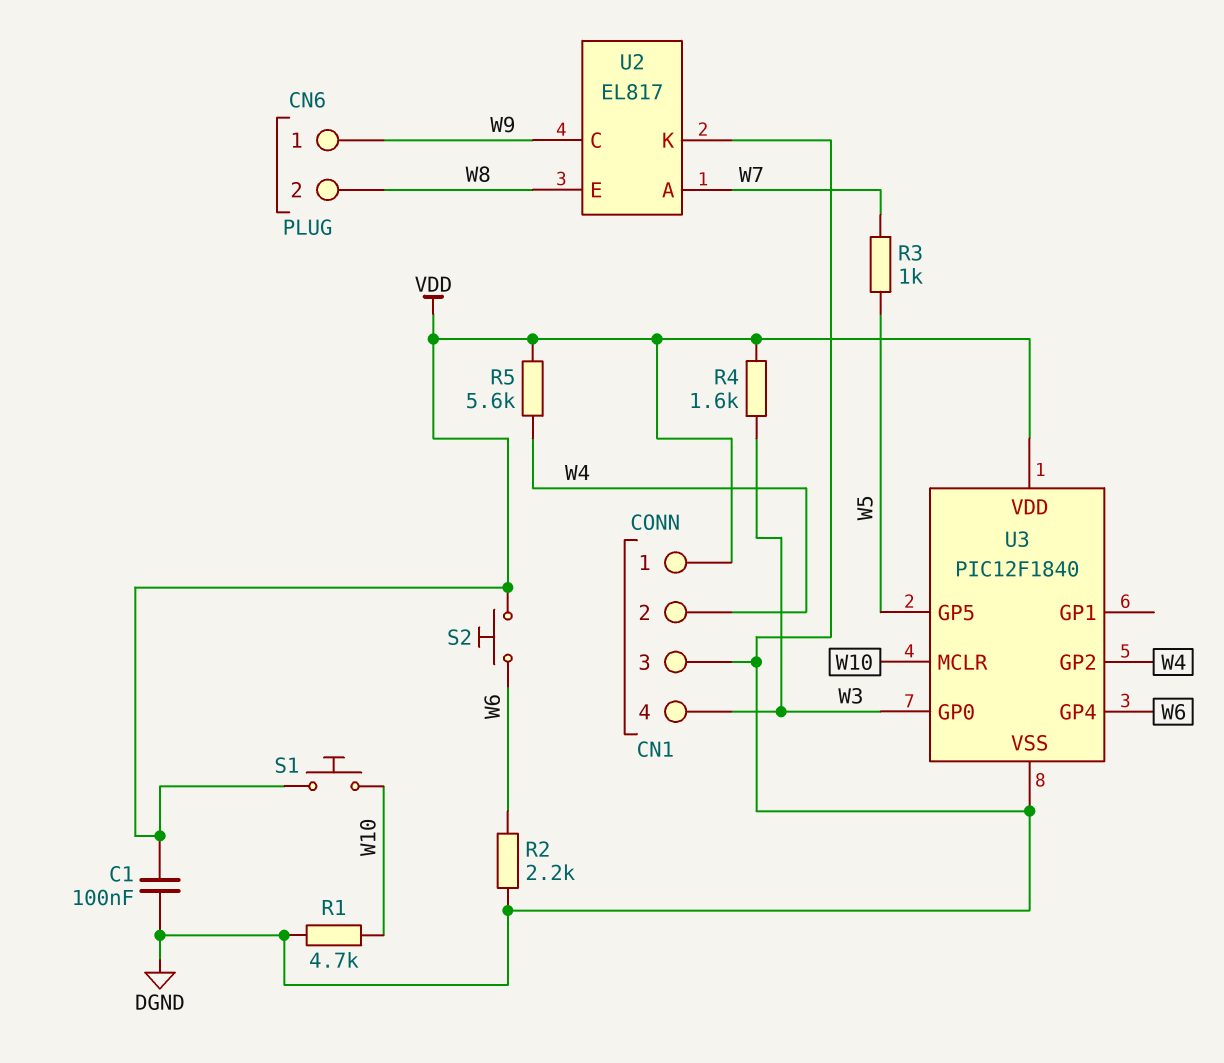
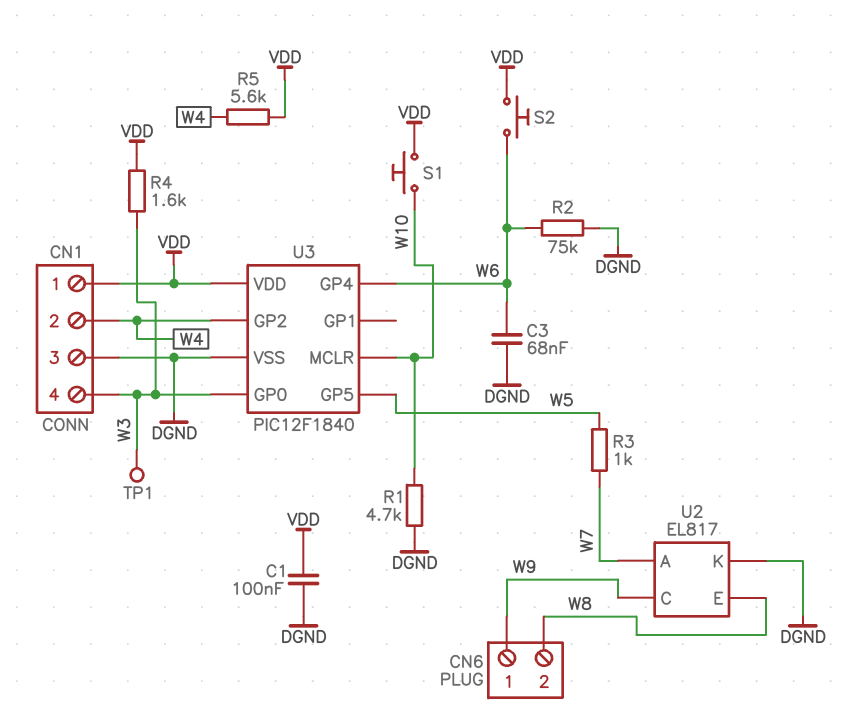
C3: none -> 68nF (DGND, W6)
R2: 2.2k (DGND, W6) -> 75k (DGND, W6)
TP1: none -> test point (W3)

